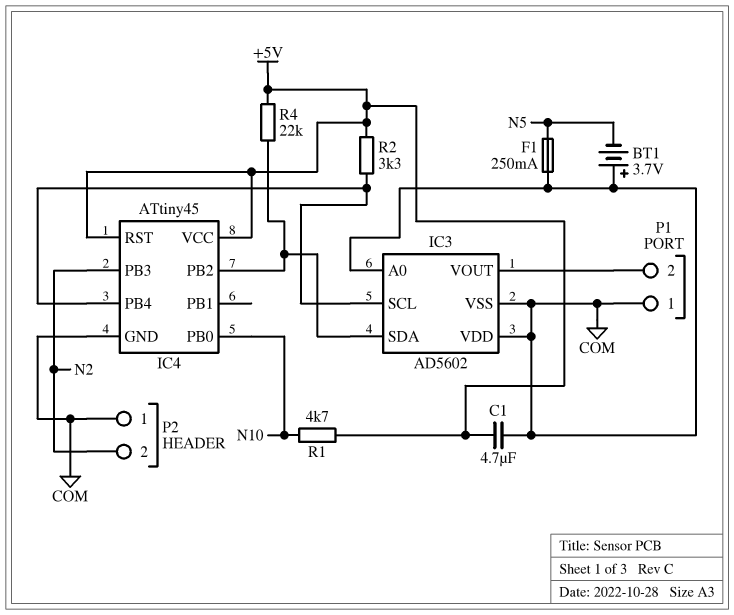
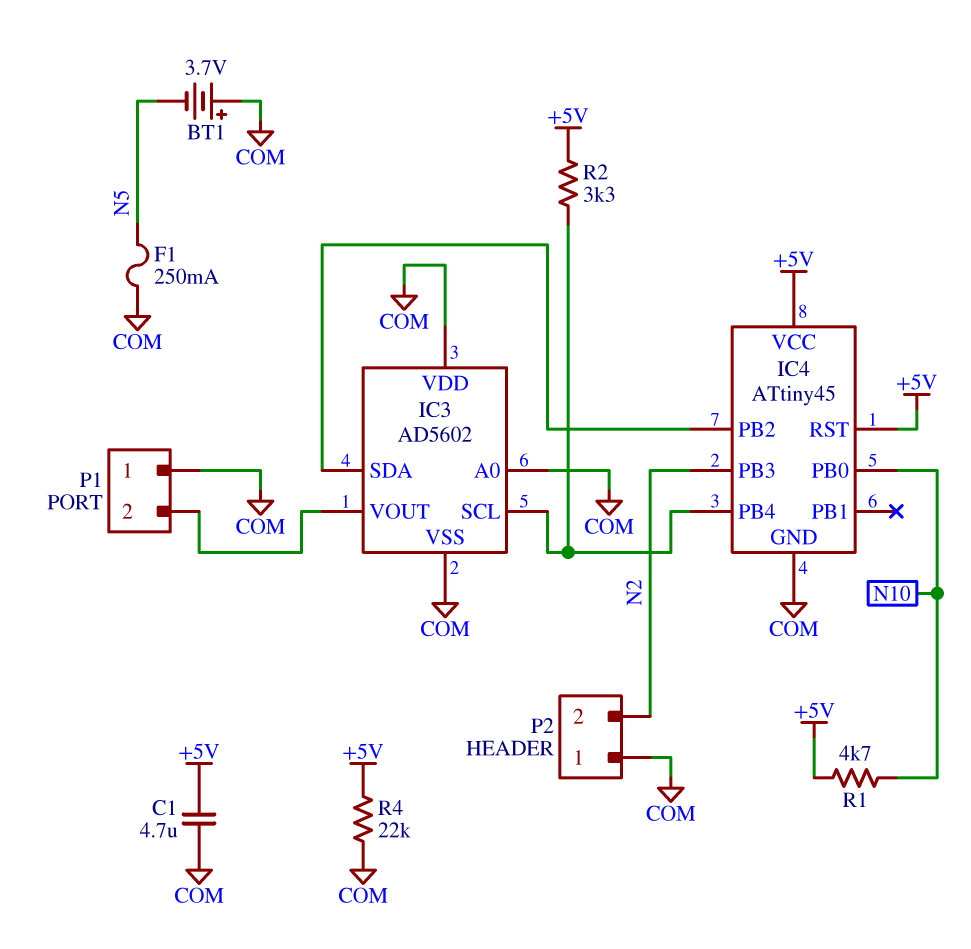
R4: 22k (+5V, IC3/SDA) -> 22k (+5V, COM)

